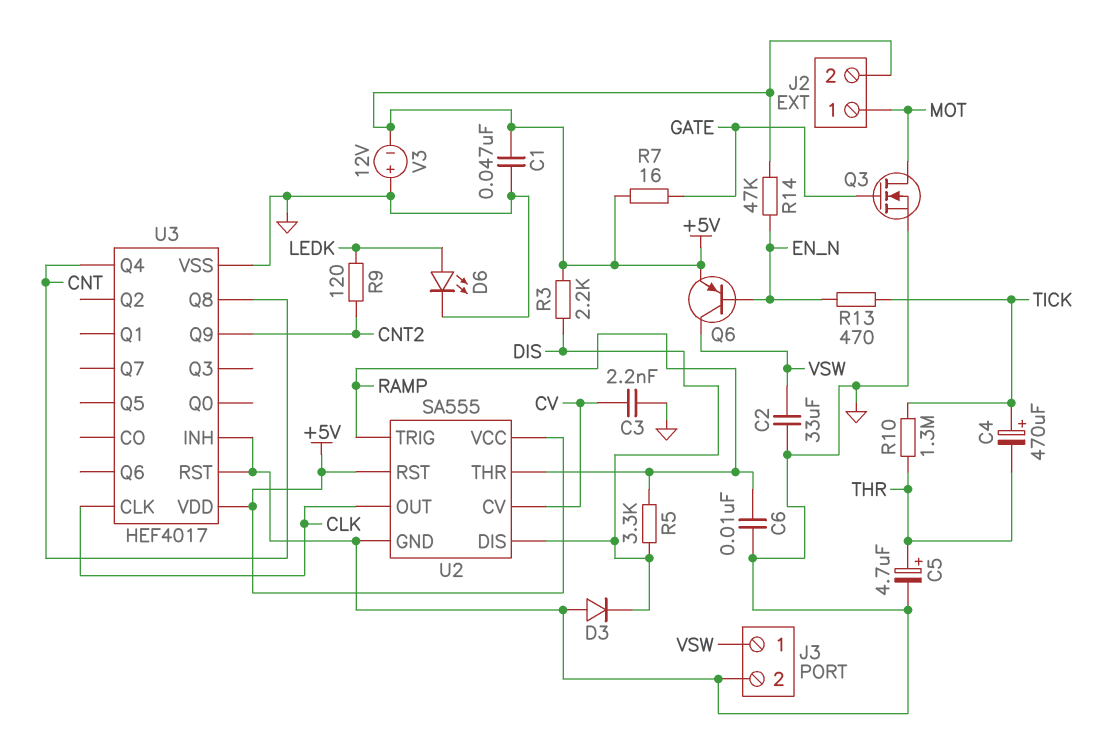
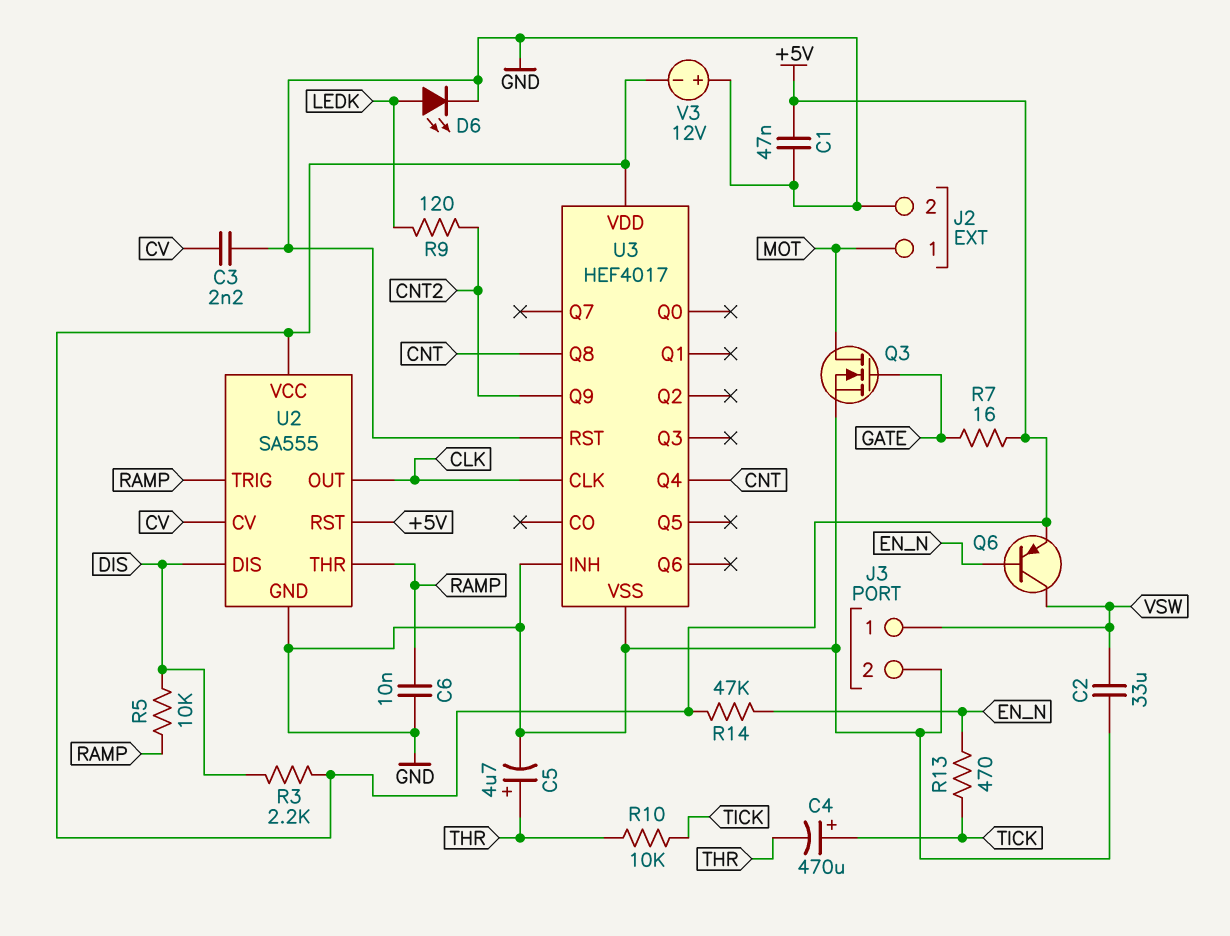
D3: diode (A GND, K DIS) -> none
J2 pin 2: +5V -> GND
R5: 3.3k (DIS, RAMP) -> 10k (DIS, RAMP)
R10: 1.3M (THR, TICK) -> 10k (THR, TICK)

